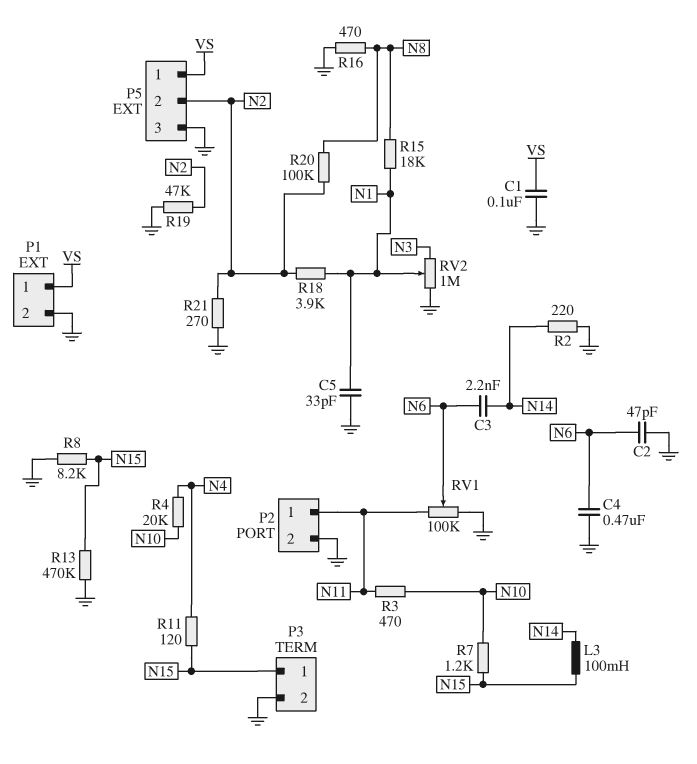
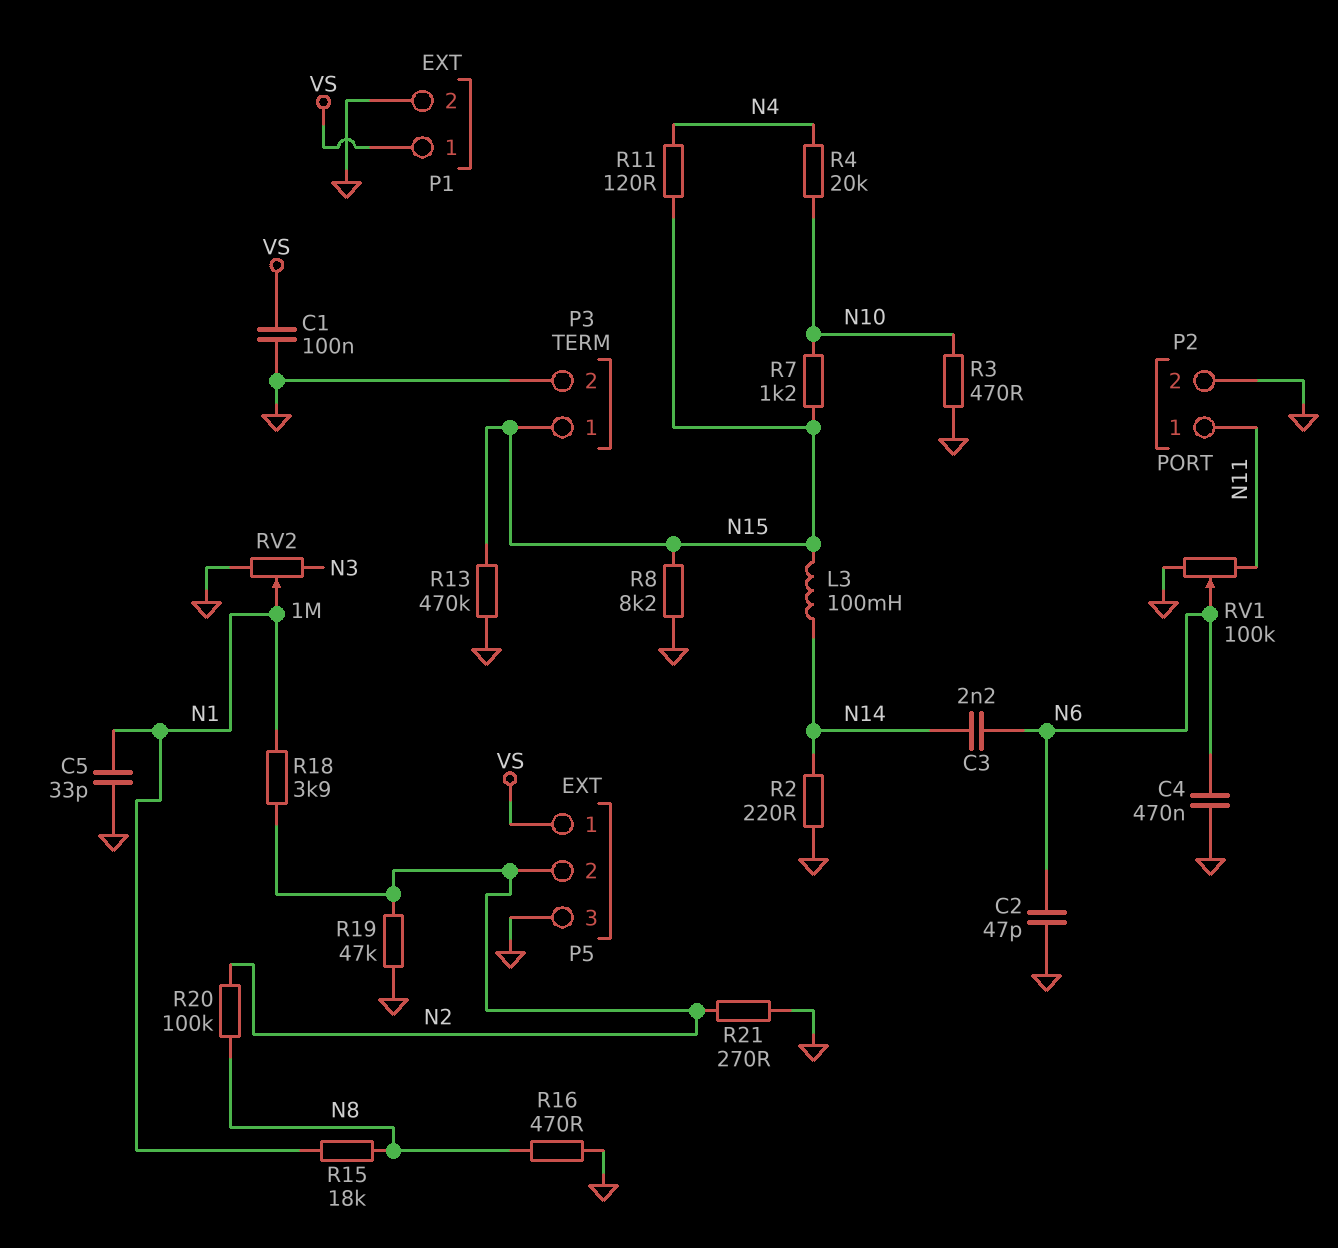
R3: 470 (N10, N11) -> 470 (GND, N10)

